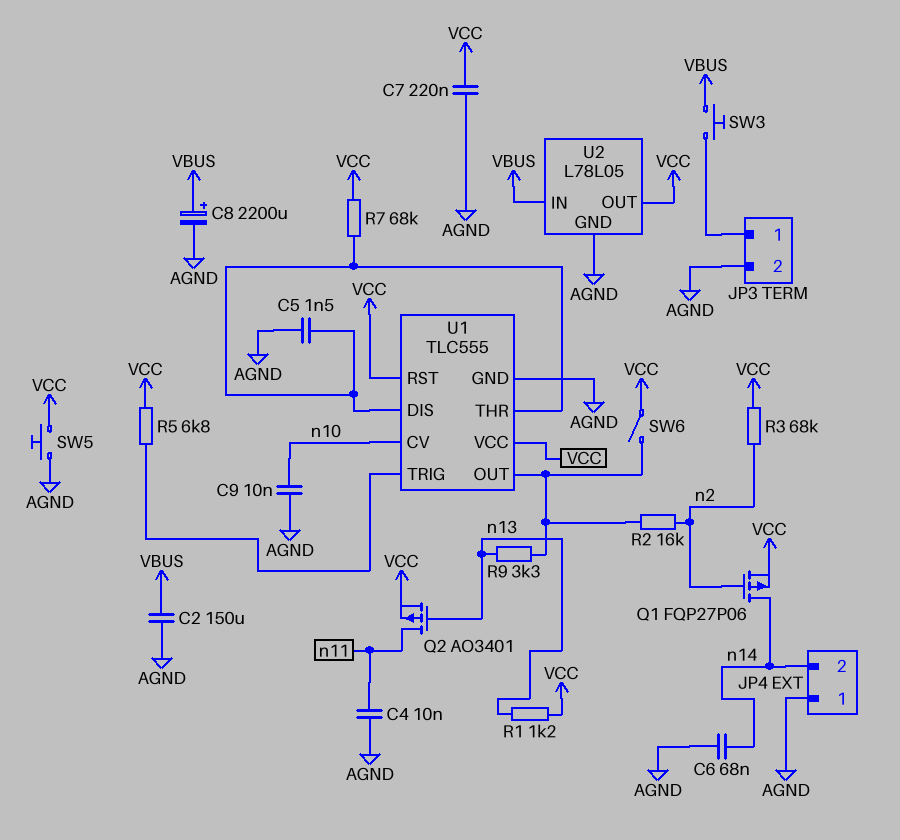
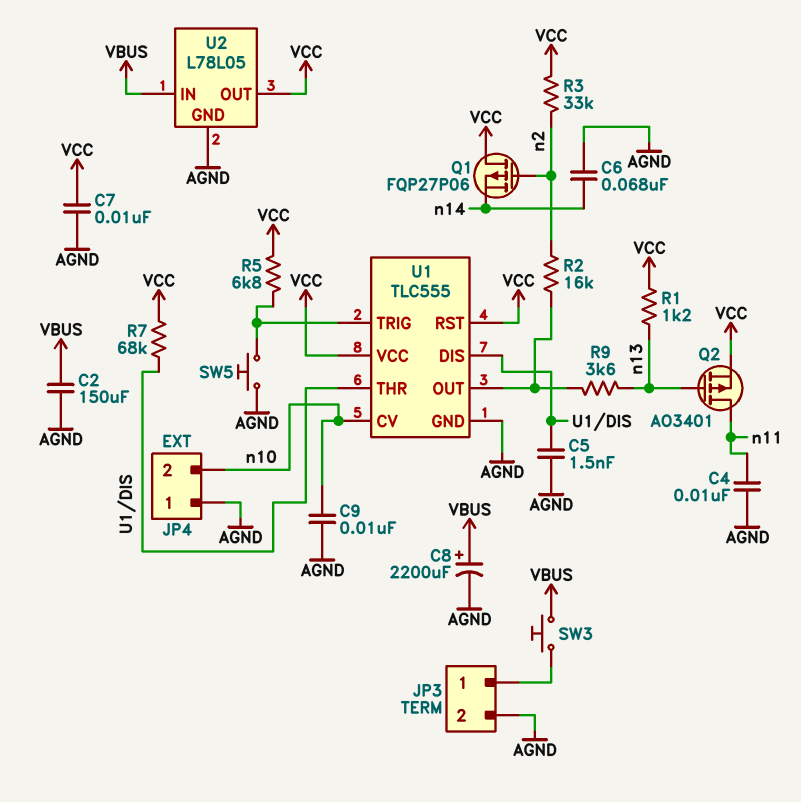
C7: 220nF (AGND, VCC) -> 10nF (AGND, VCC)
JP4 pin 2: n14 -> n10
Q1: PMOS FQP27P06 (G n2, D n14, S VCC) -> PMOS FQP27P06 (G n2, D VCC, S n14)
R3: 68k (VCC, n2) -> 33k (VCC, n2)
R9: 3.3k (U1/OUT, n13) -> 3.6k (U1/OUT, n13)
SW5: button (AGND, VCC) -> button (AGND, U1/TRIG)
SW6: switch (U1/OUT, VCC) -> none

